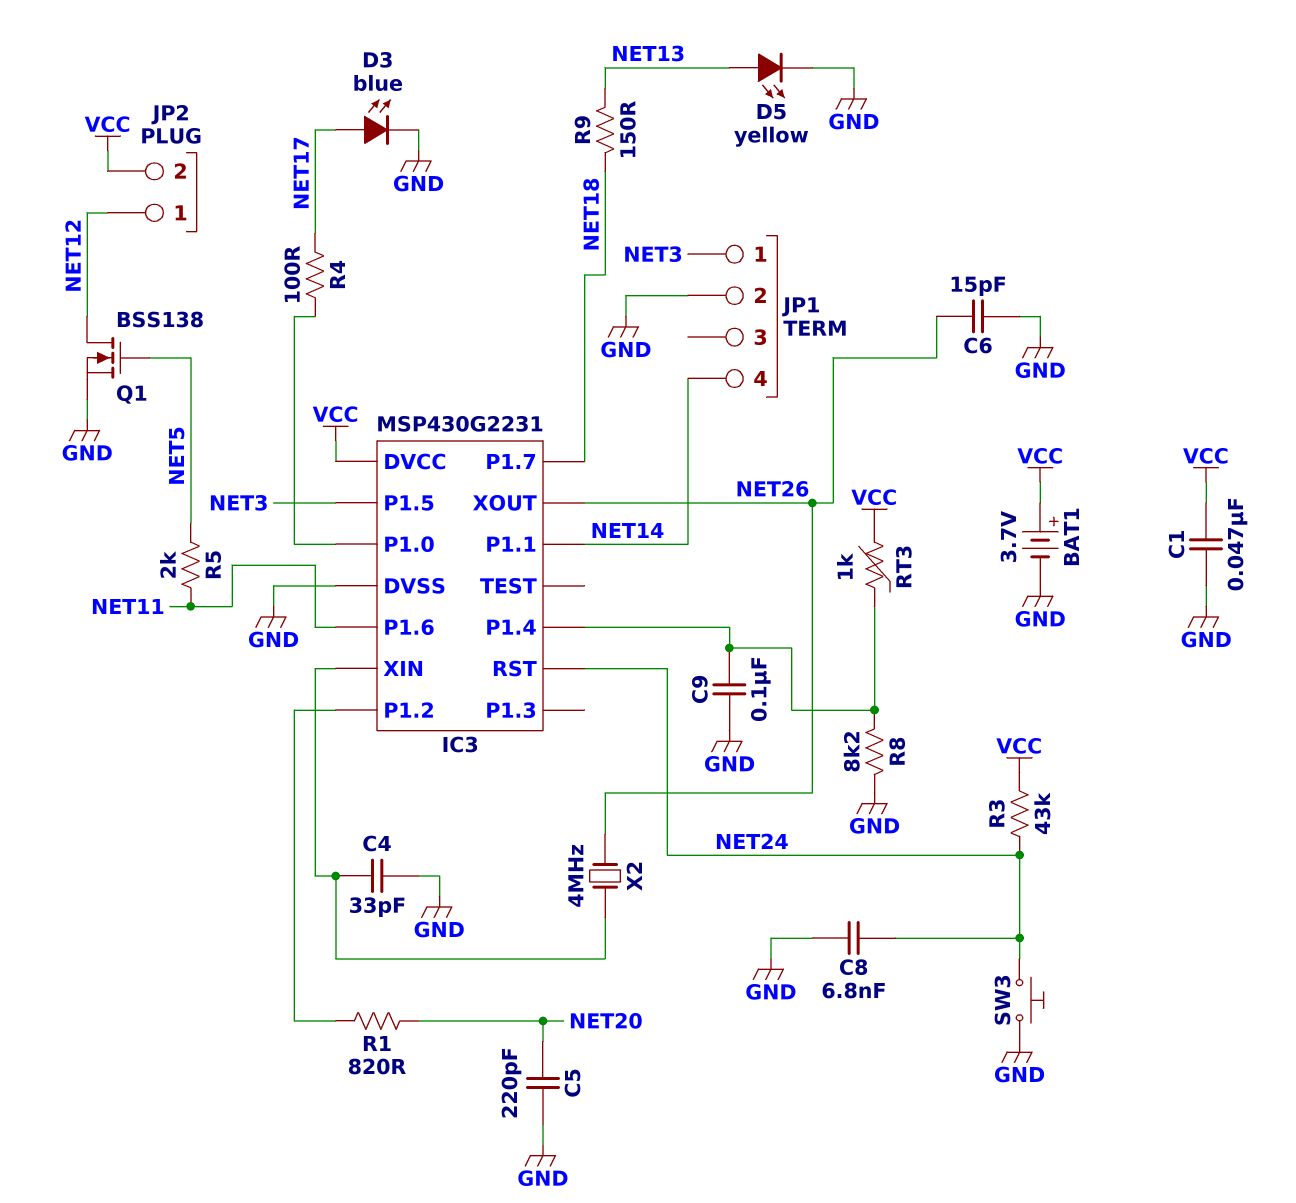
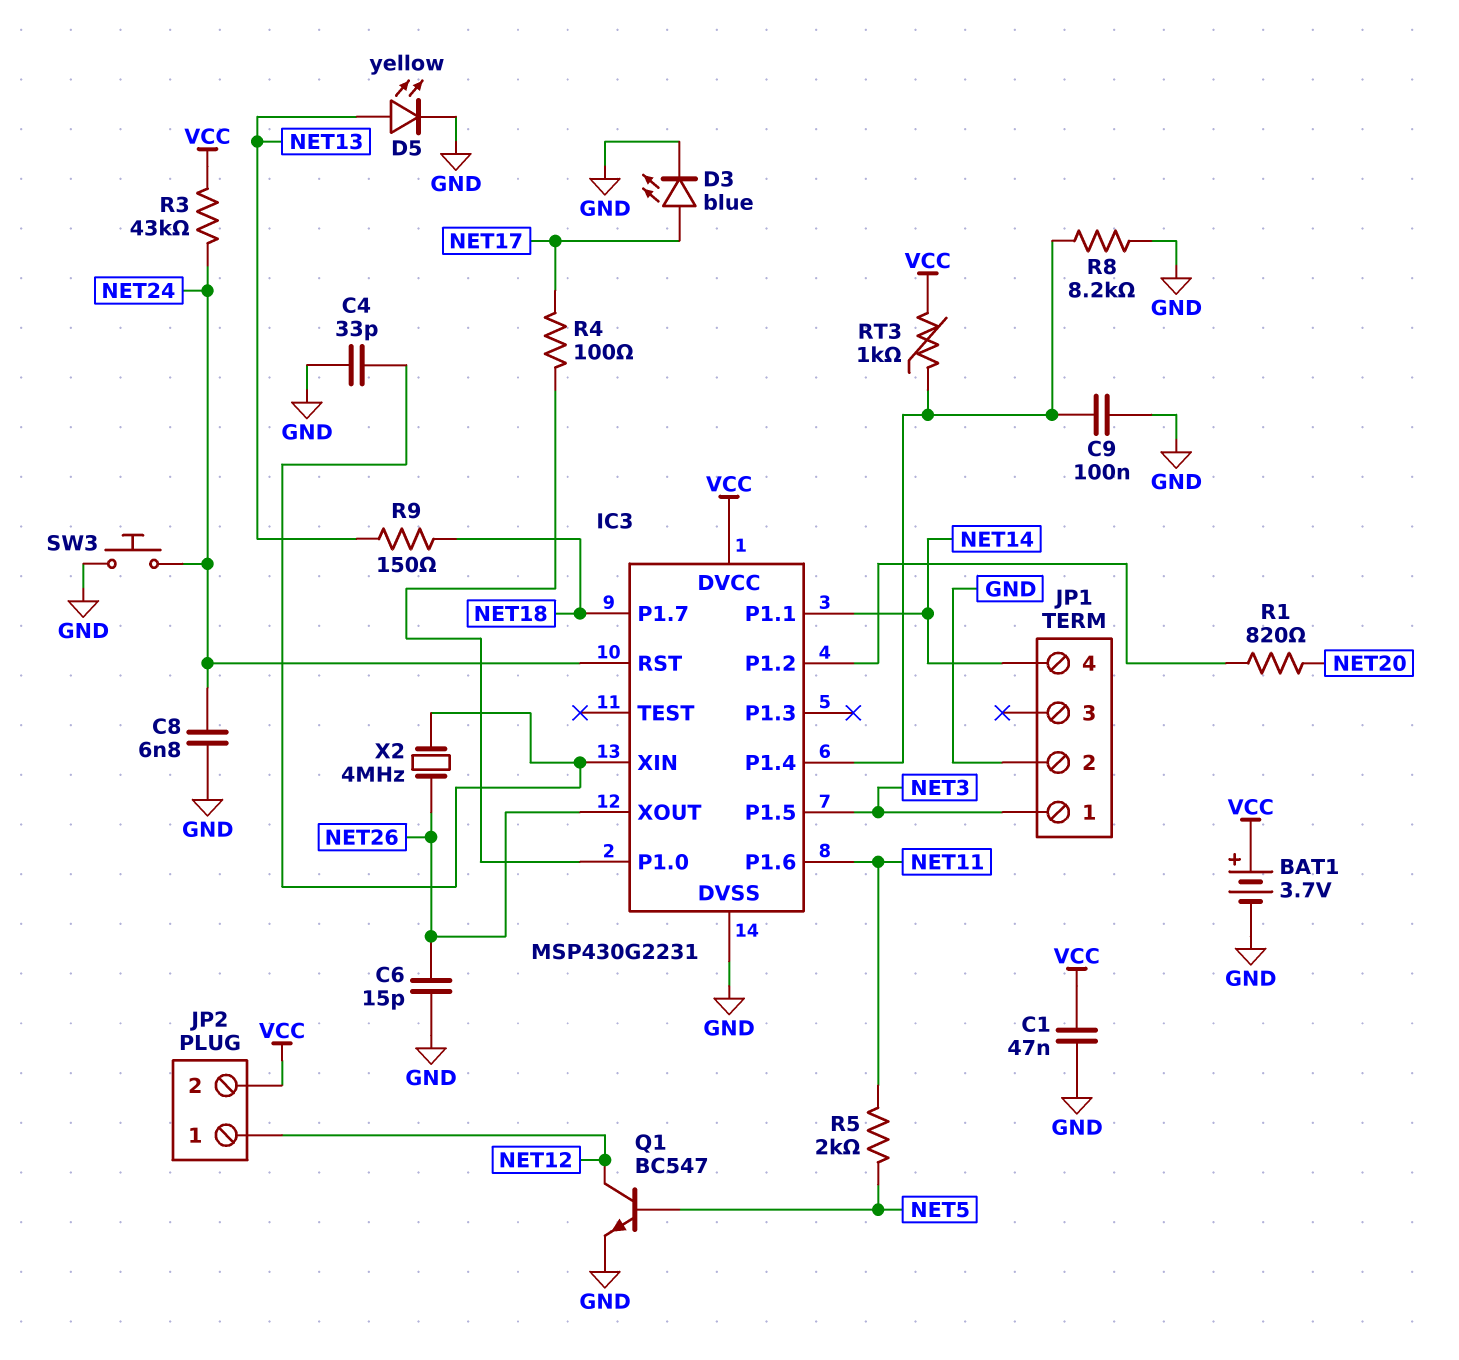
C5: 220pF (GND, NET20) -> none
Q1: NMOS BSS138 (G NET5, D NET12, S GND) -> NPN BC547 (B NET5, C NET12, E GND)

